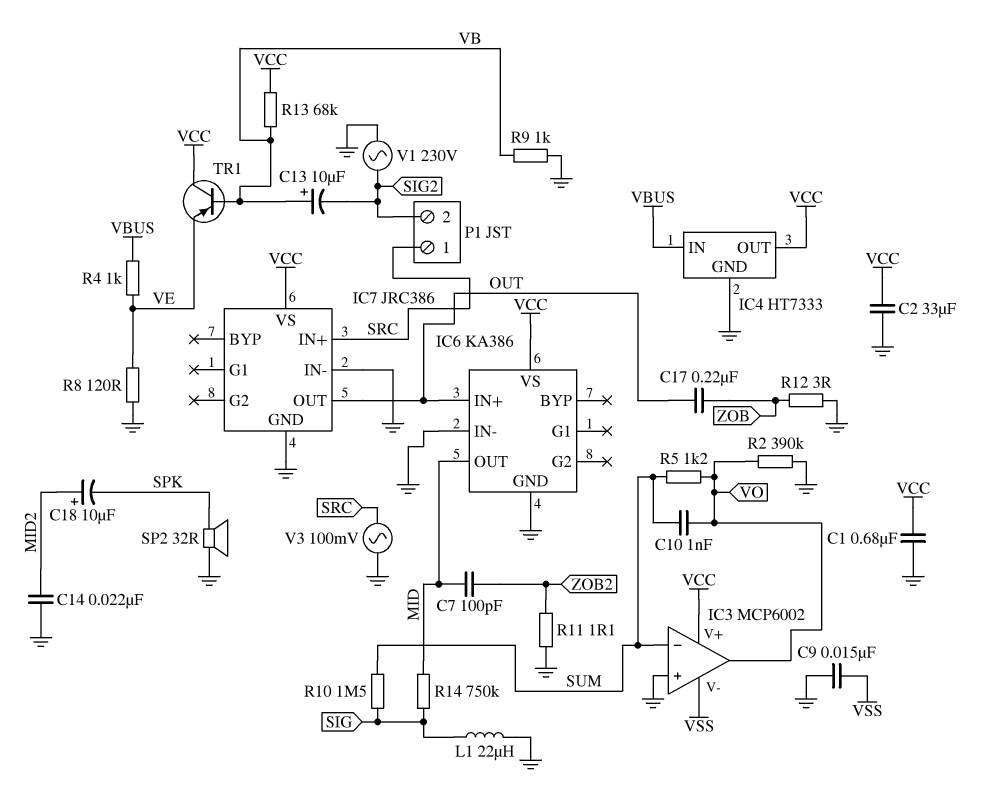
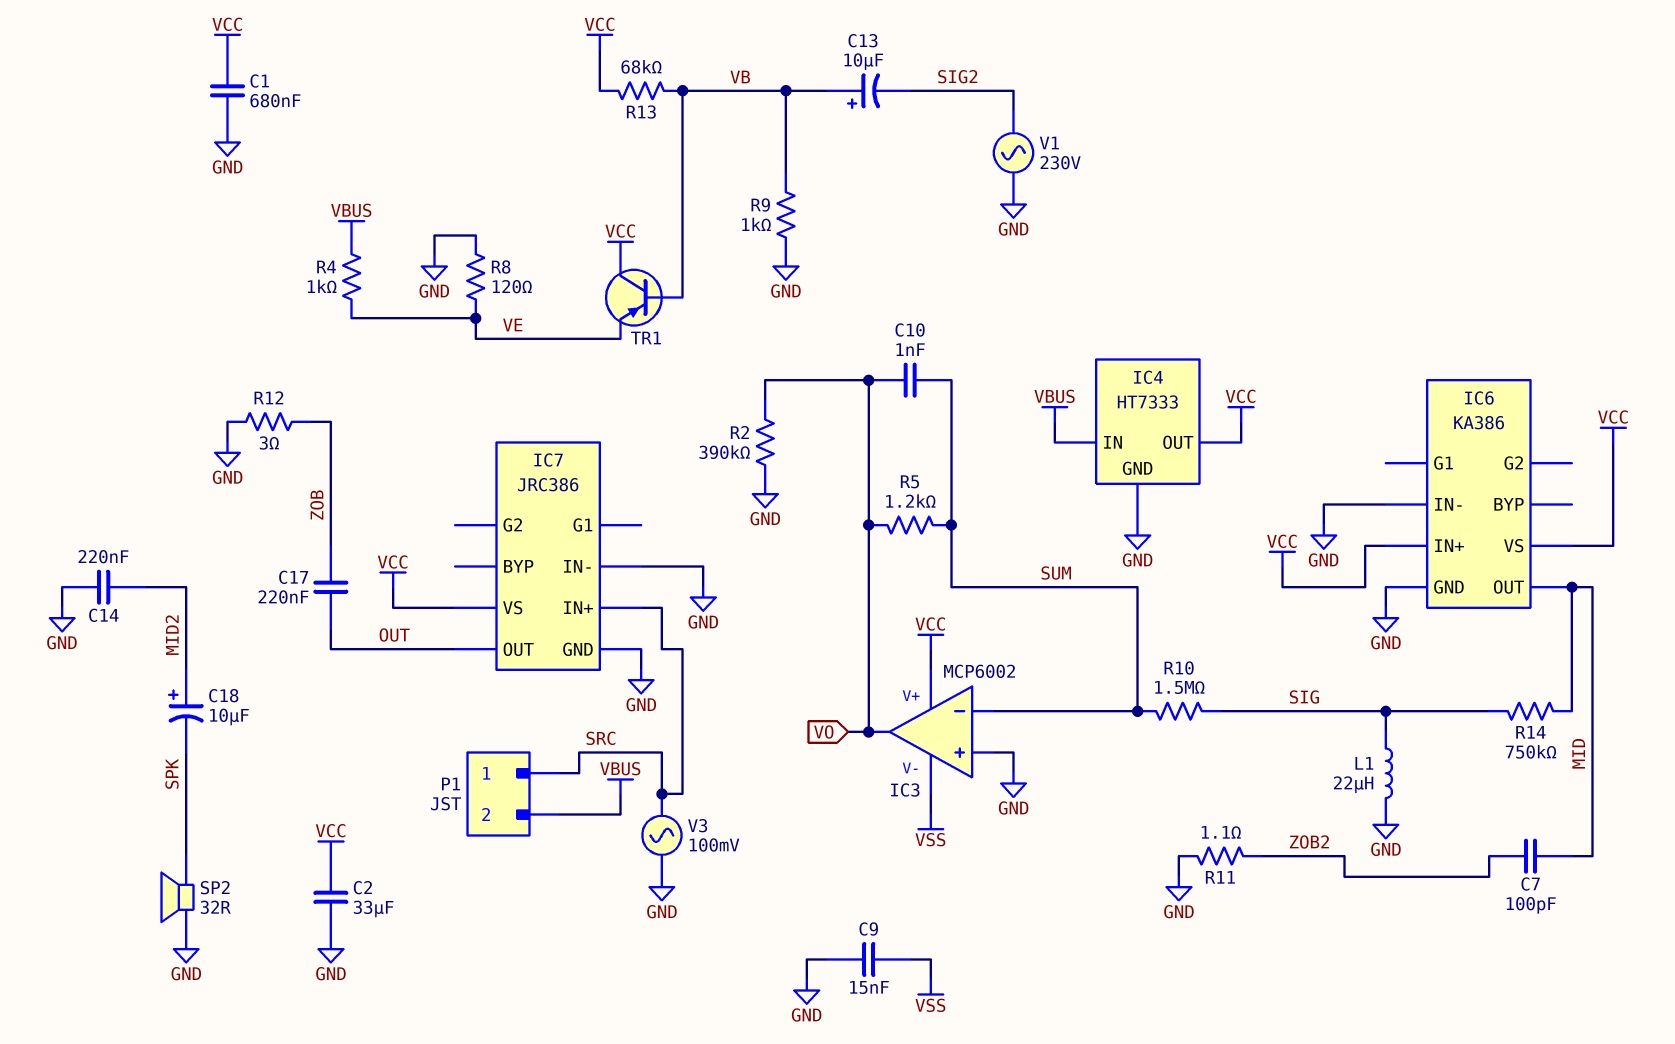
C14: 22nF (GND, MID2) -> 220nF (GND, MID2)
IC6 pin IN+: OUT -> VCC
P1 pin 2: SIG2 -> VBUS

